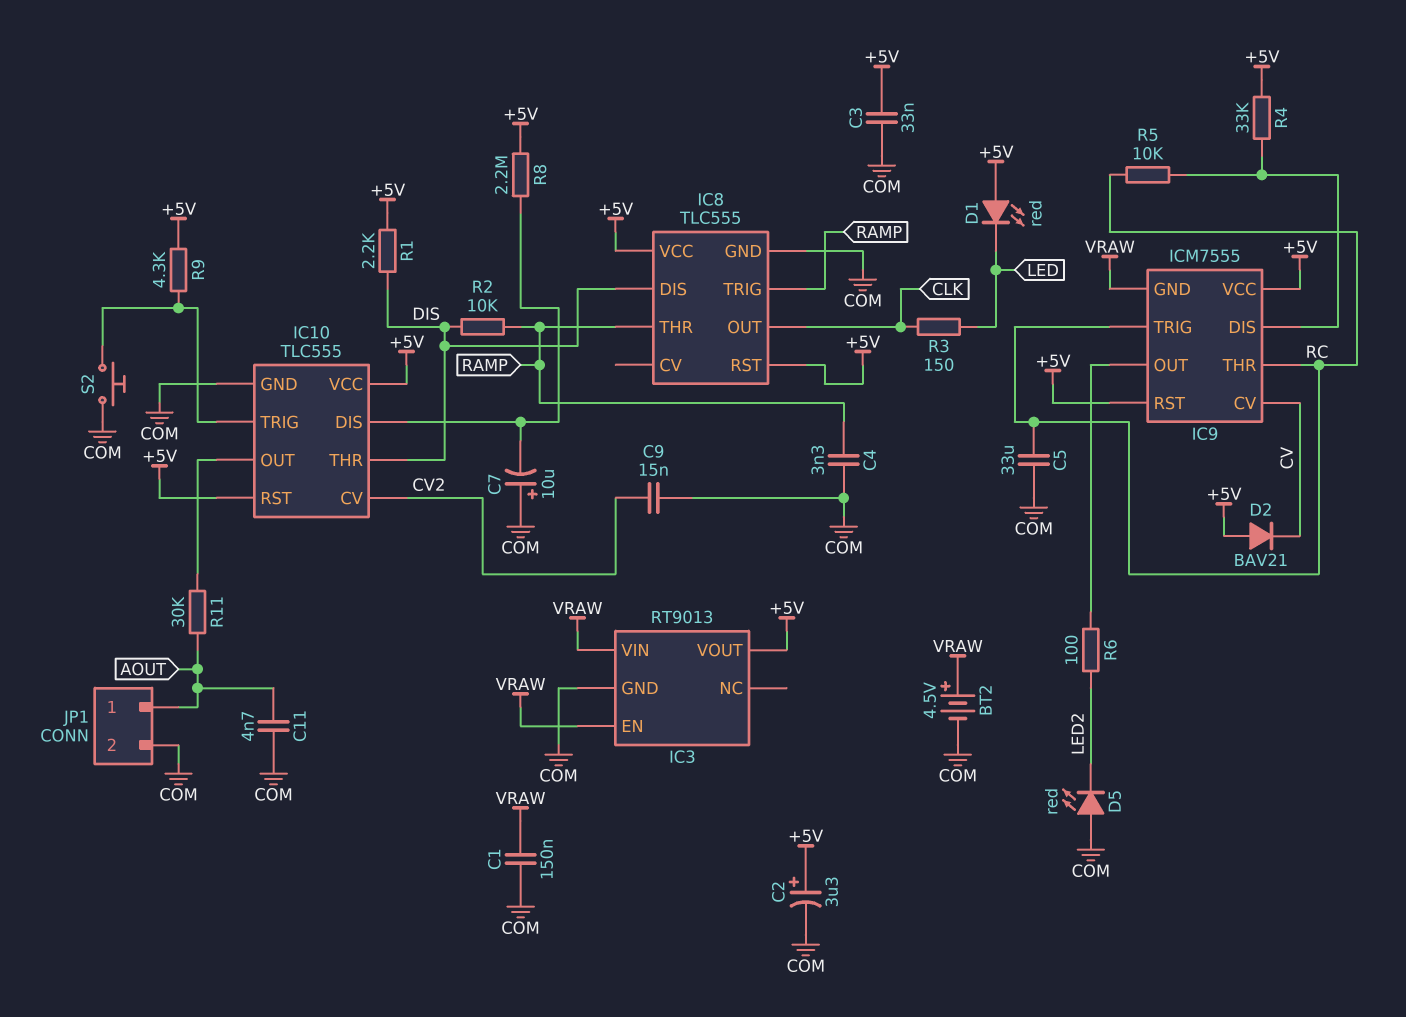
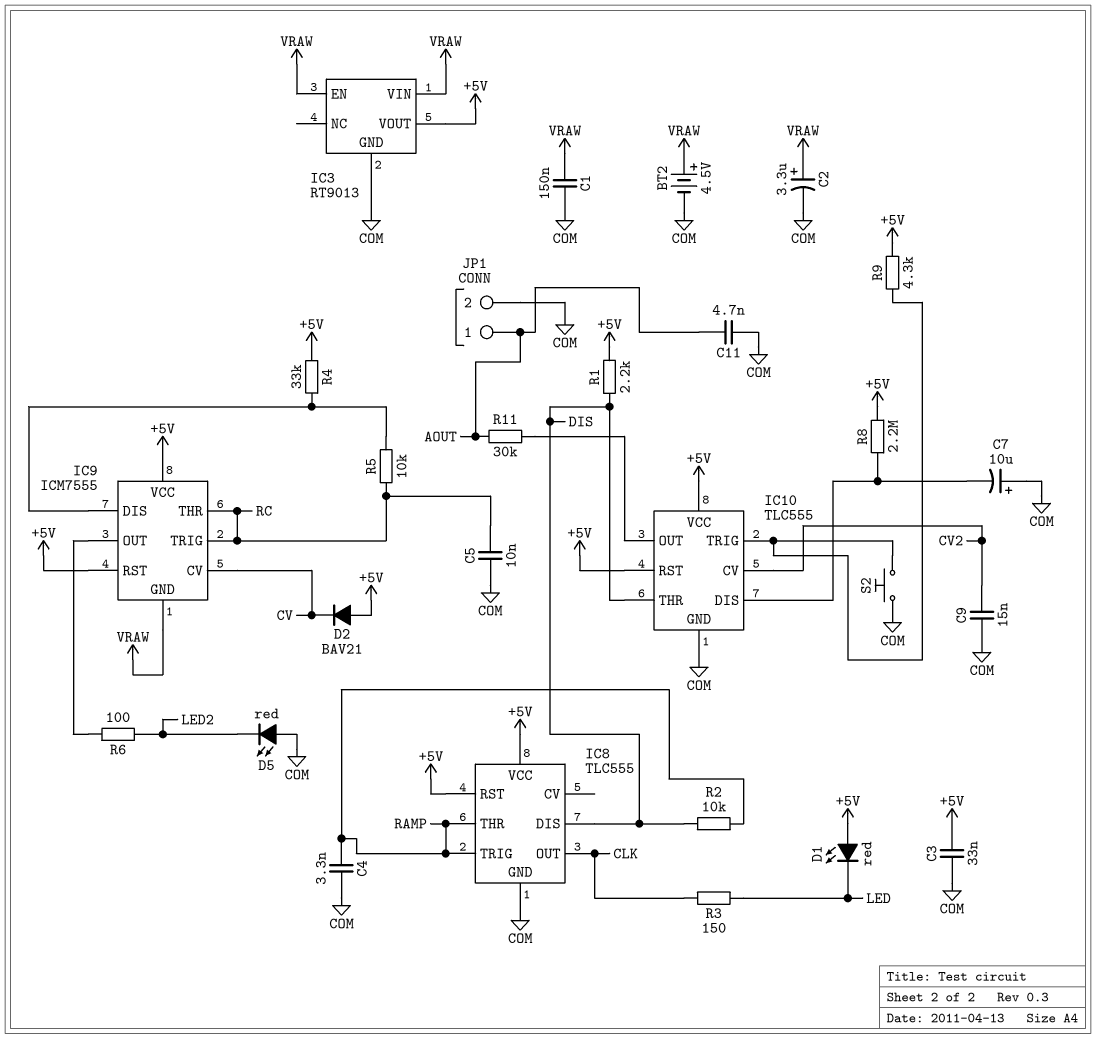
C2: 3.3uF (plus +5V, minus COM) -> 3.3uF (plus VRAW, minus COM)
C5: 33uF (COM, RC) -> 10nF (COM, RC)

